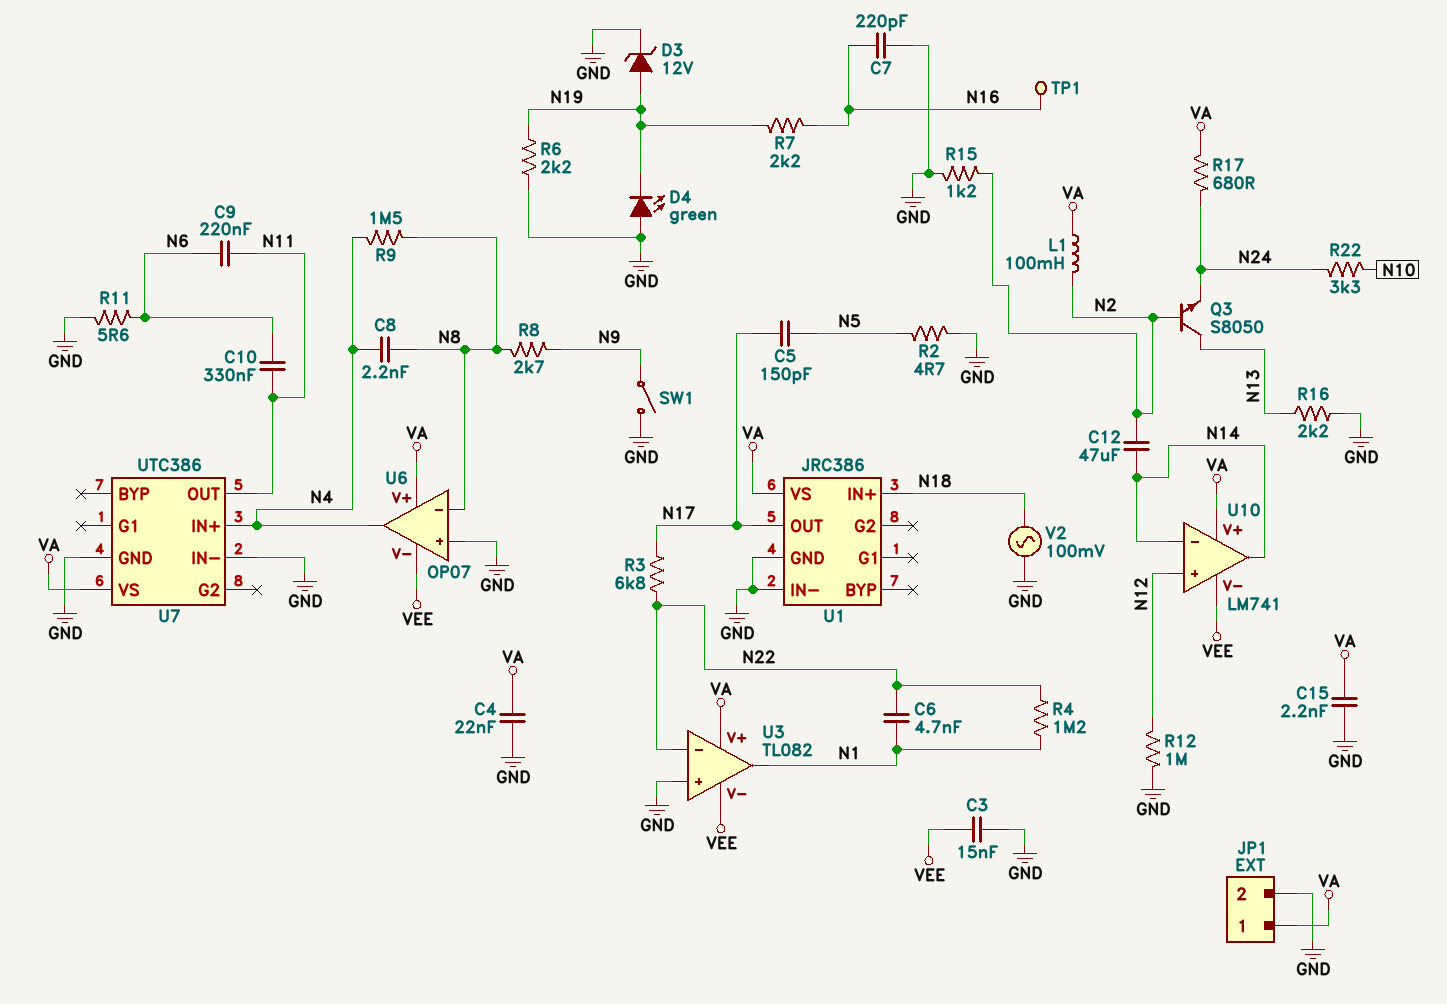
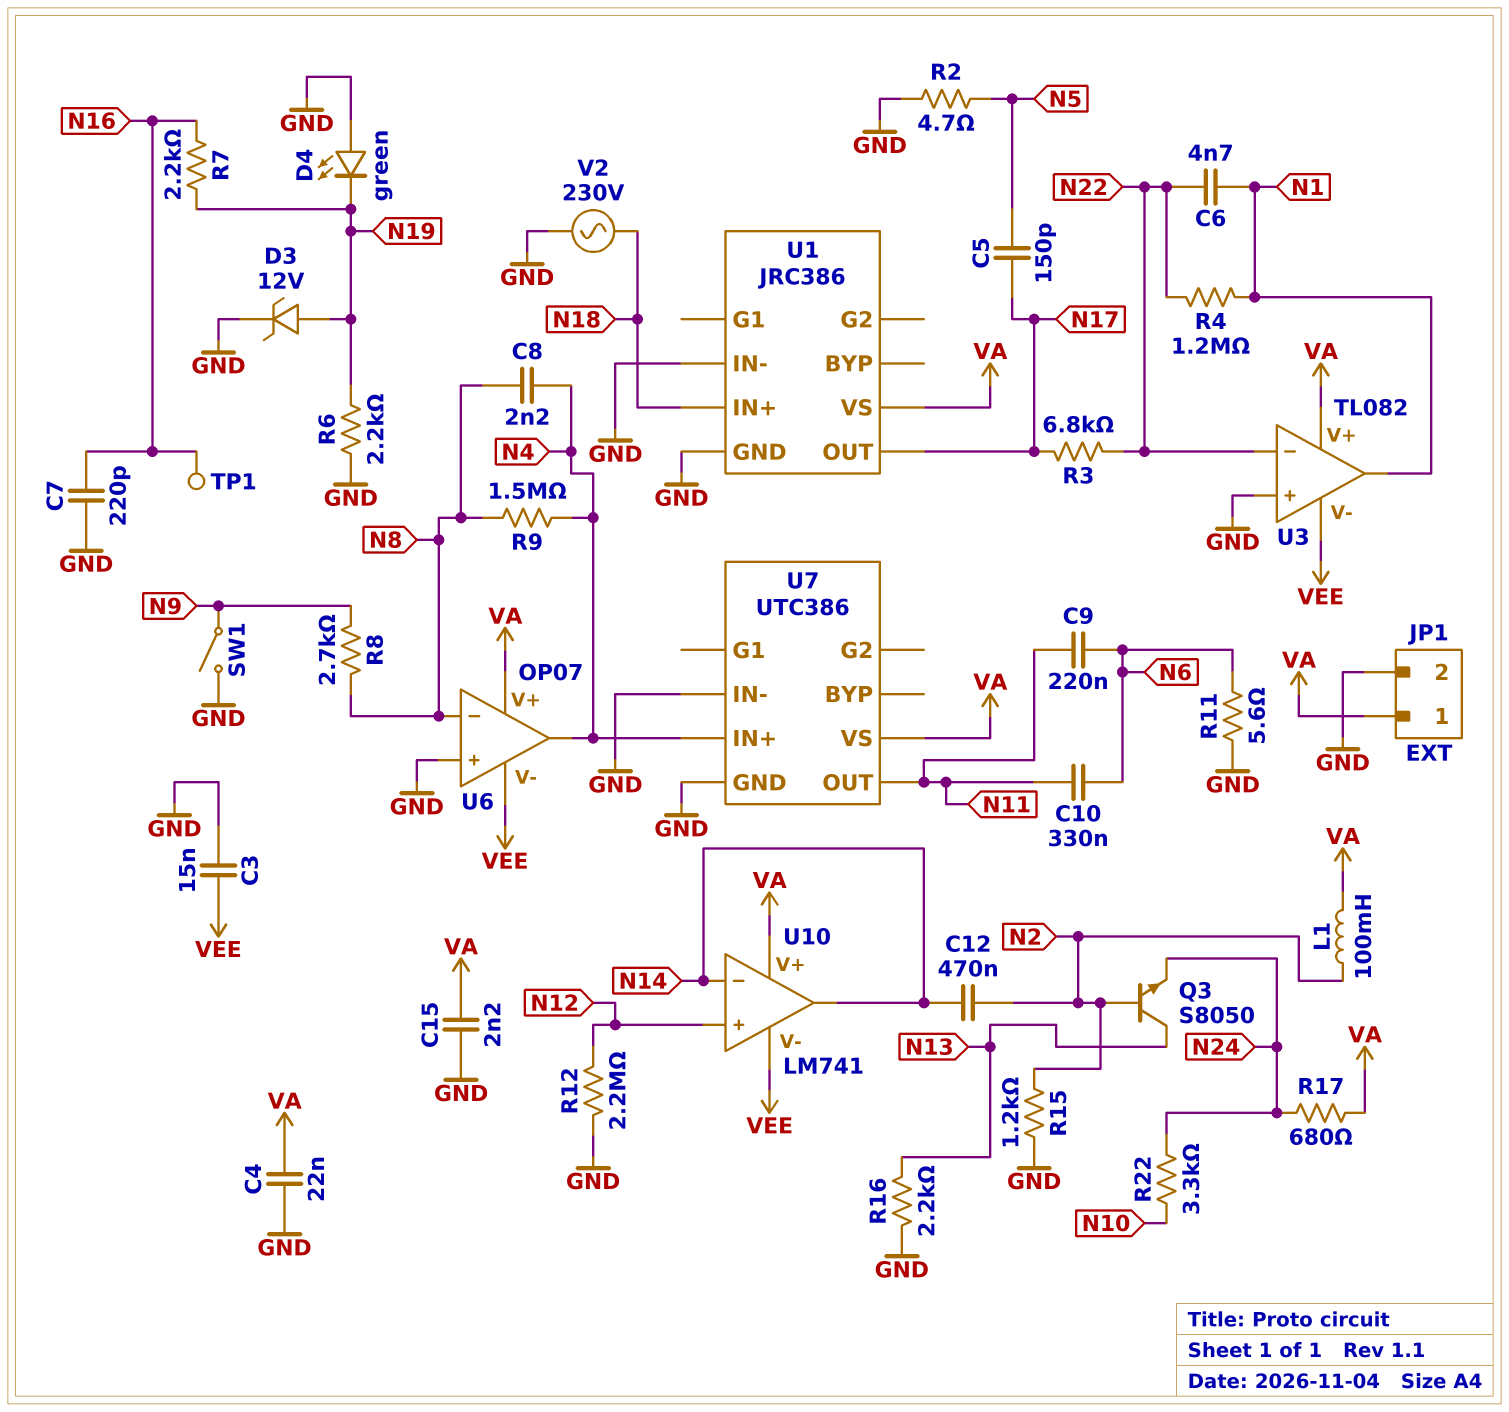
C12: 47uF (N2, N14) -> 470nF (N2, N14)
R12: 1M (GND, N12) -> 2.2M (GND, N12)
V2: AC 100mV (GND, N18) -> AC 230V (GND, N18)

